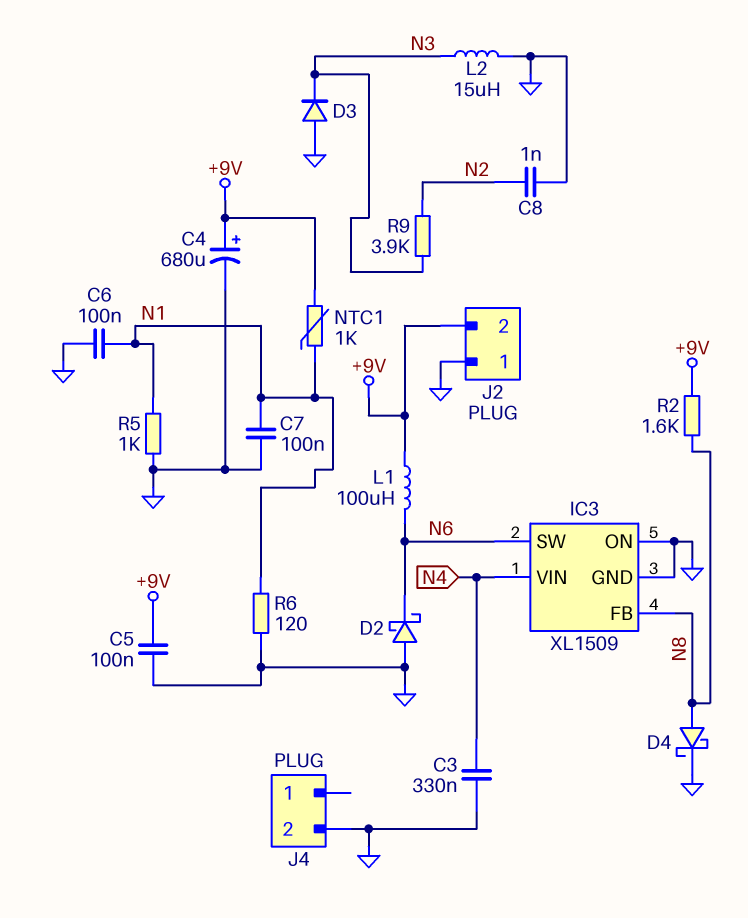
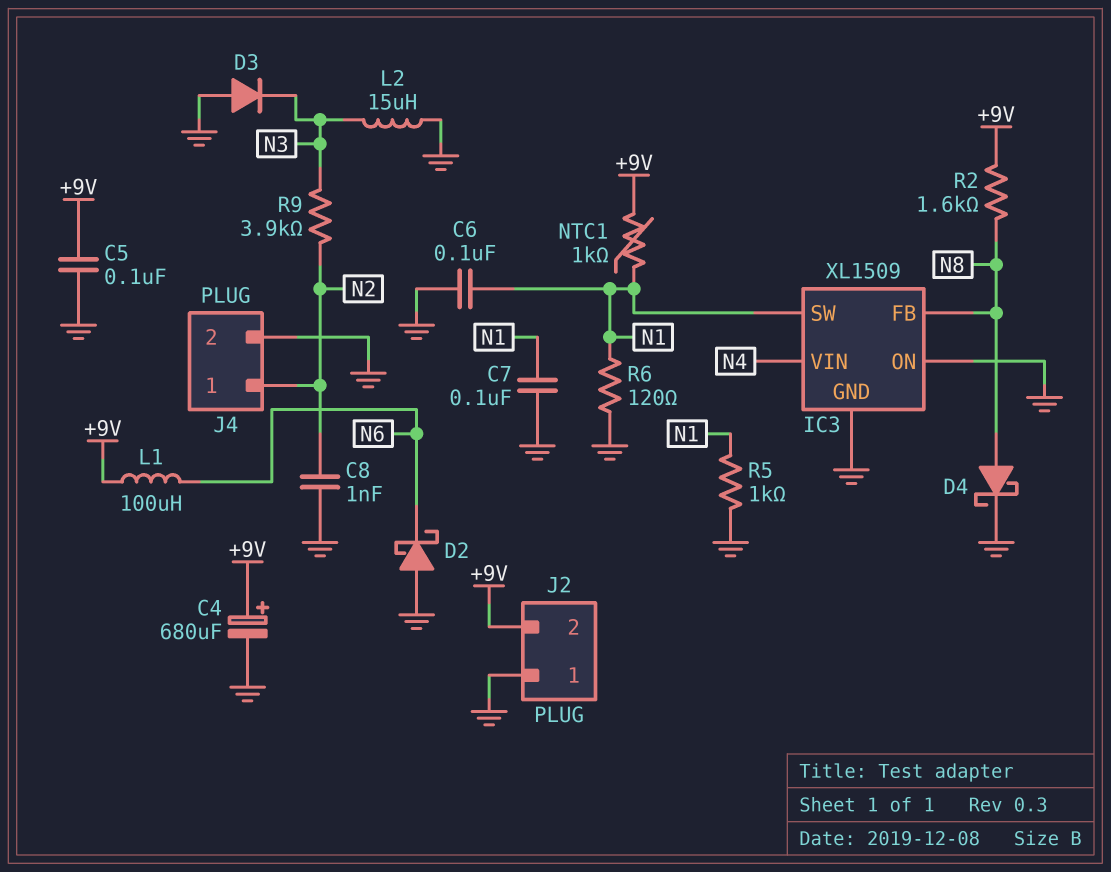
C3: 330nF (GND, N4) -> none
IC3 pin SW: N6 -> N1
J4 pin 1: none -> N2

